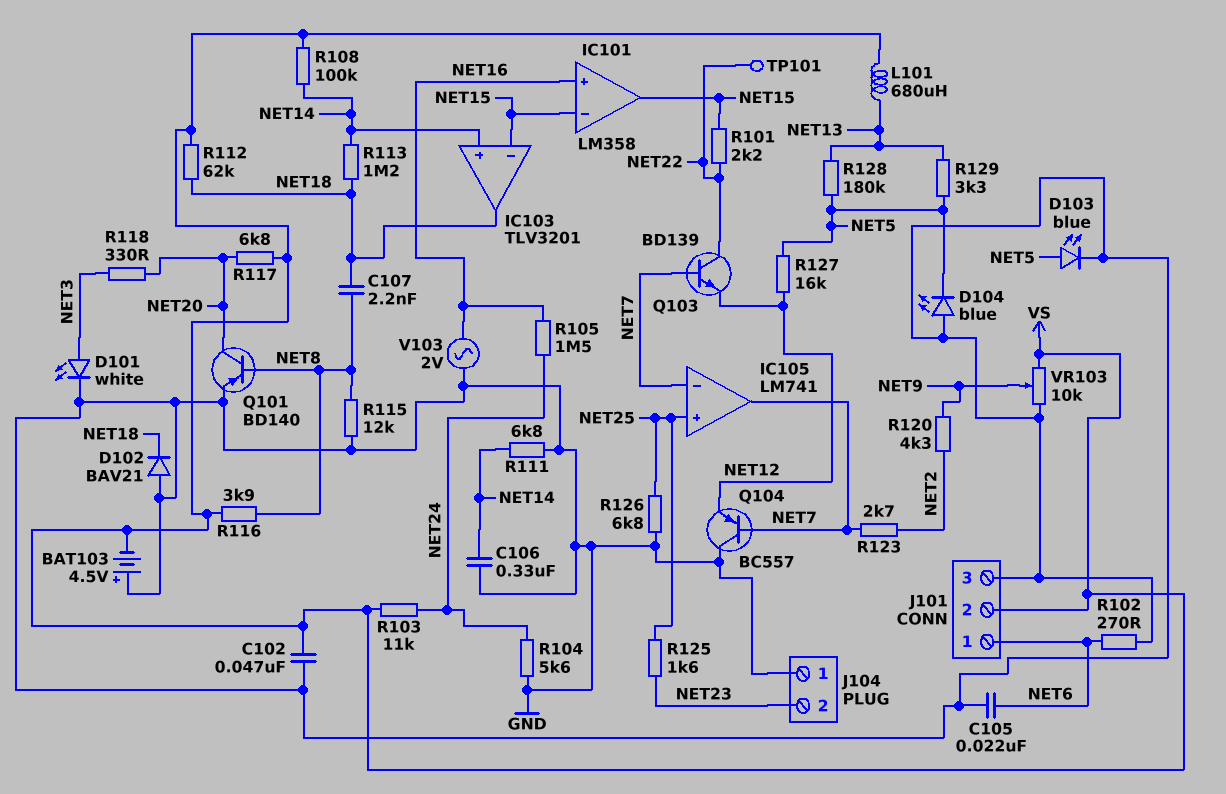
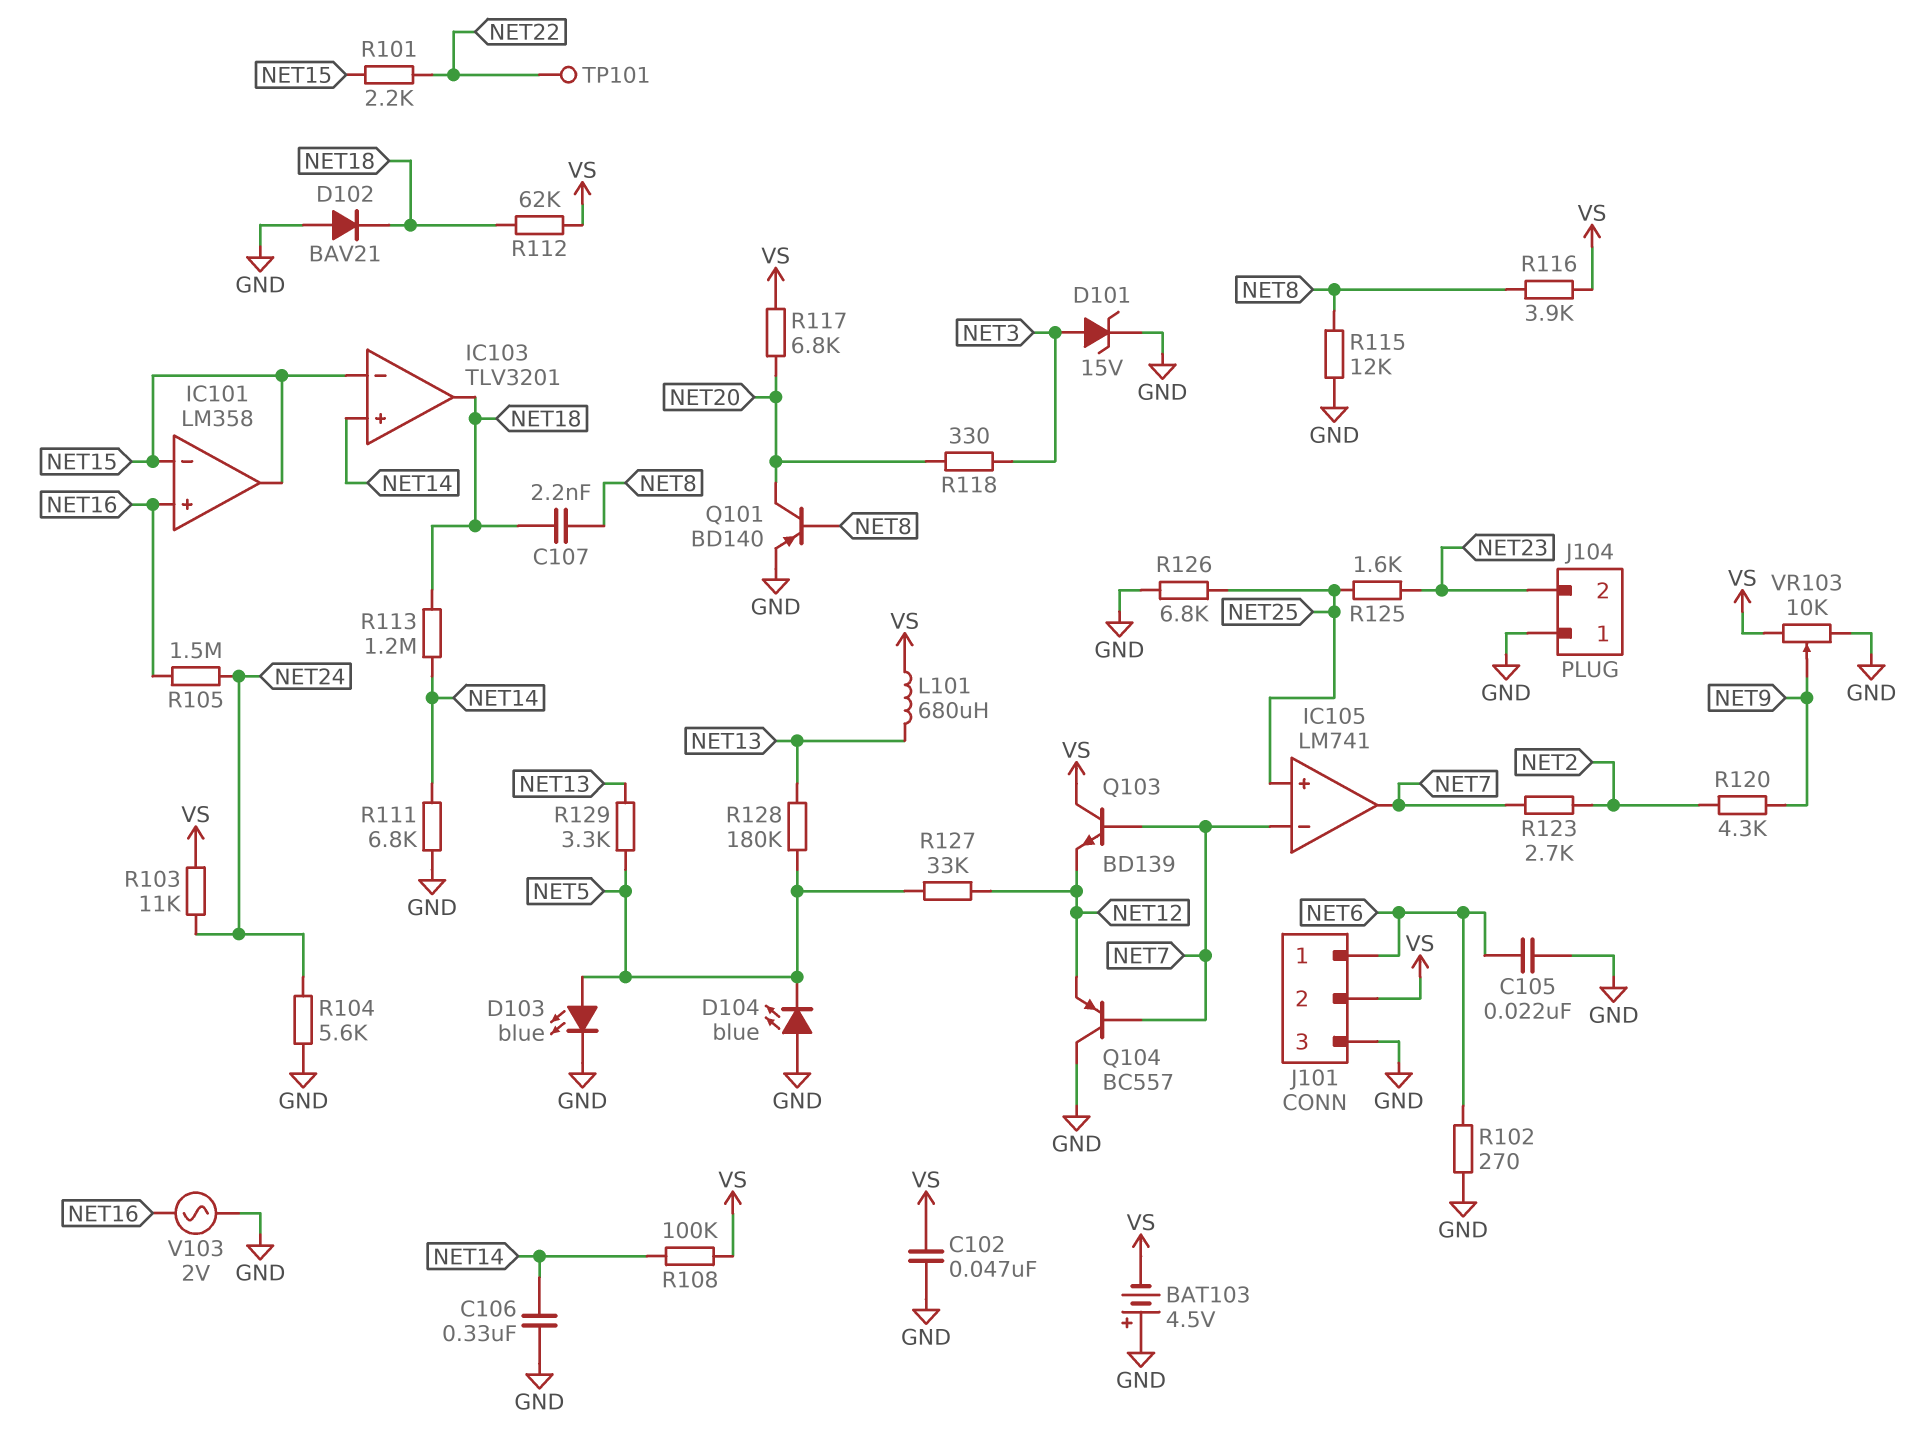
D101: LED white (A NET3, K GND) -> zener 15V (A NET3, K GND)
Q103: NPN BD139 (B NET7, C NET22, E NET12) -> NPN BD139 (B NET7, C VS, E NET12)
R127: 16k (NET5, NET12) -> 33k (NET5, NET12)

